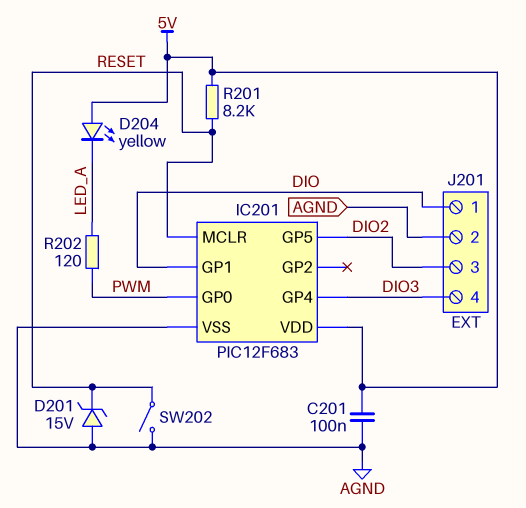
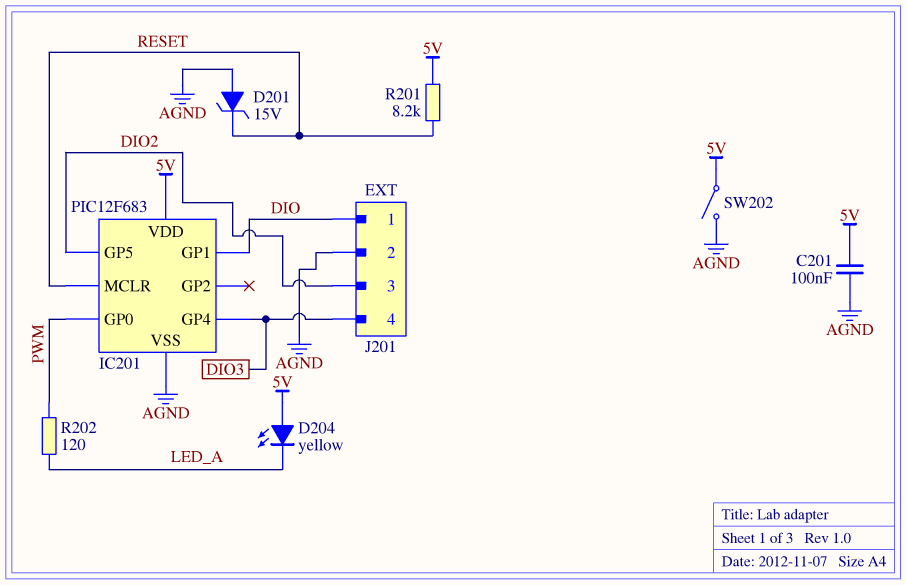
SW202: switch (AGND, RESET) -> switch (5V, AGND)

